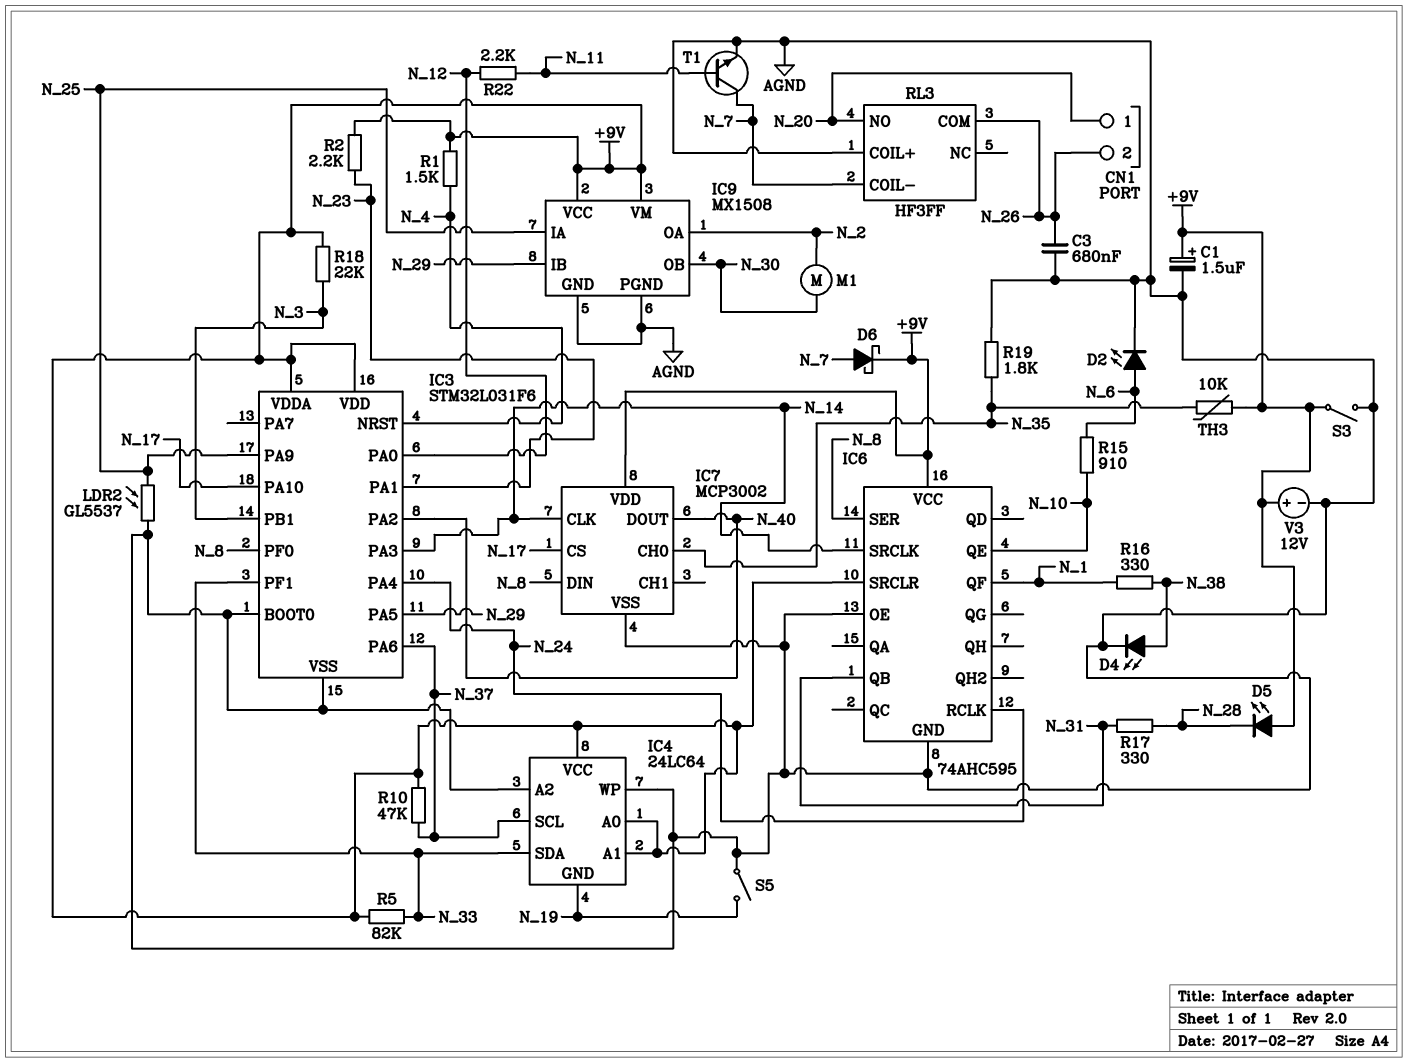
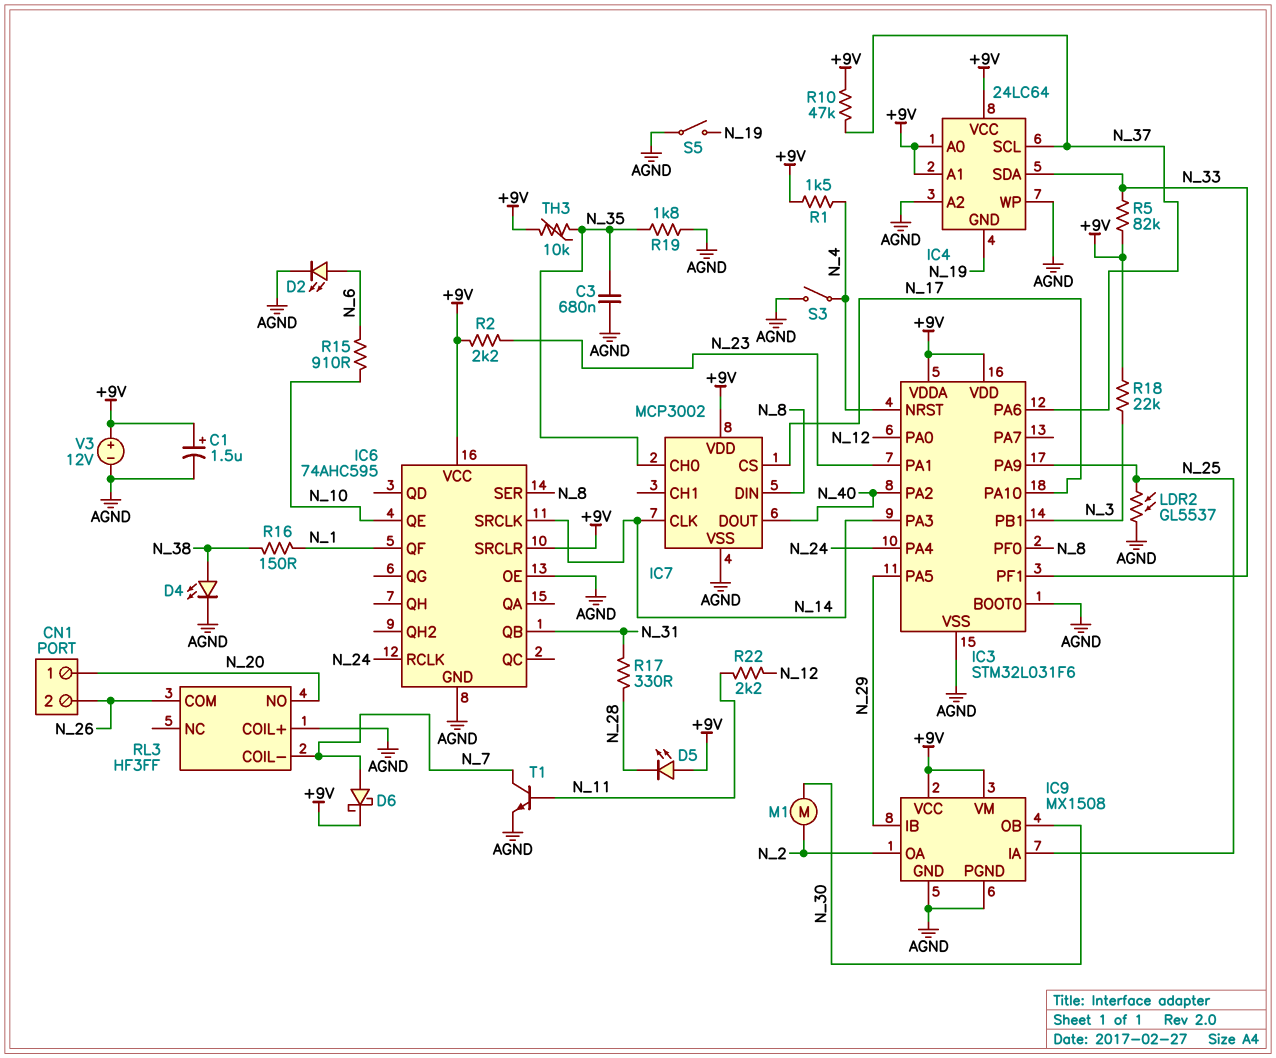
C3: 680nF (AGND, N_26) -> 680nF (AGND, N_35)
R16: 330 (N_1, N_38) -> 150 (N_1, N_38)
S3: switch (+9V, AGND) -> switch (AGND, N_4)

